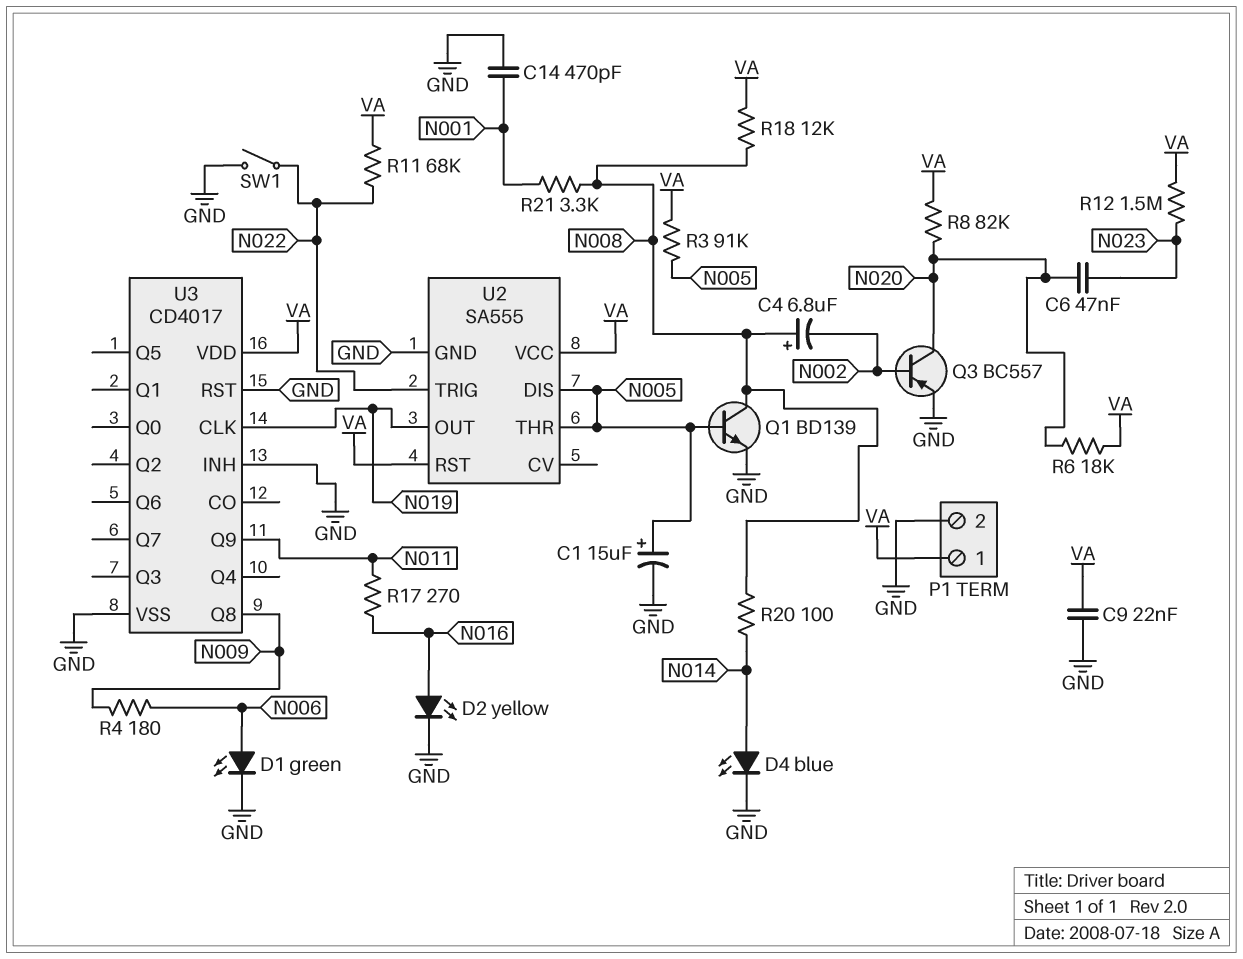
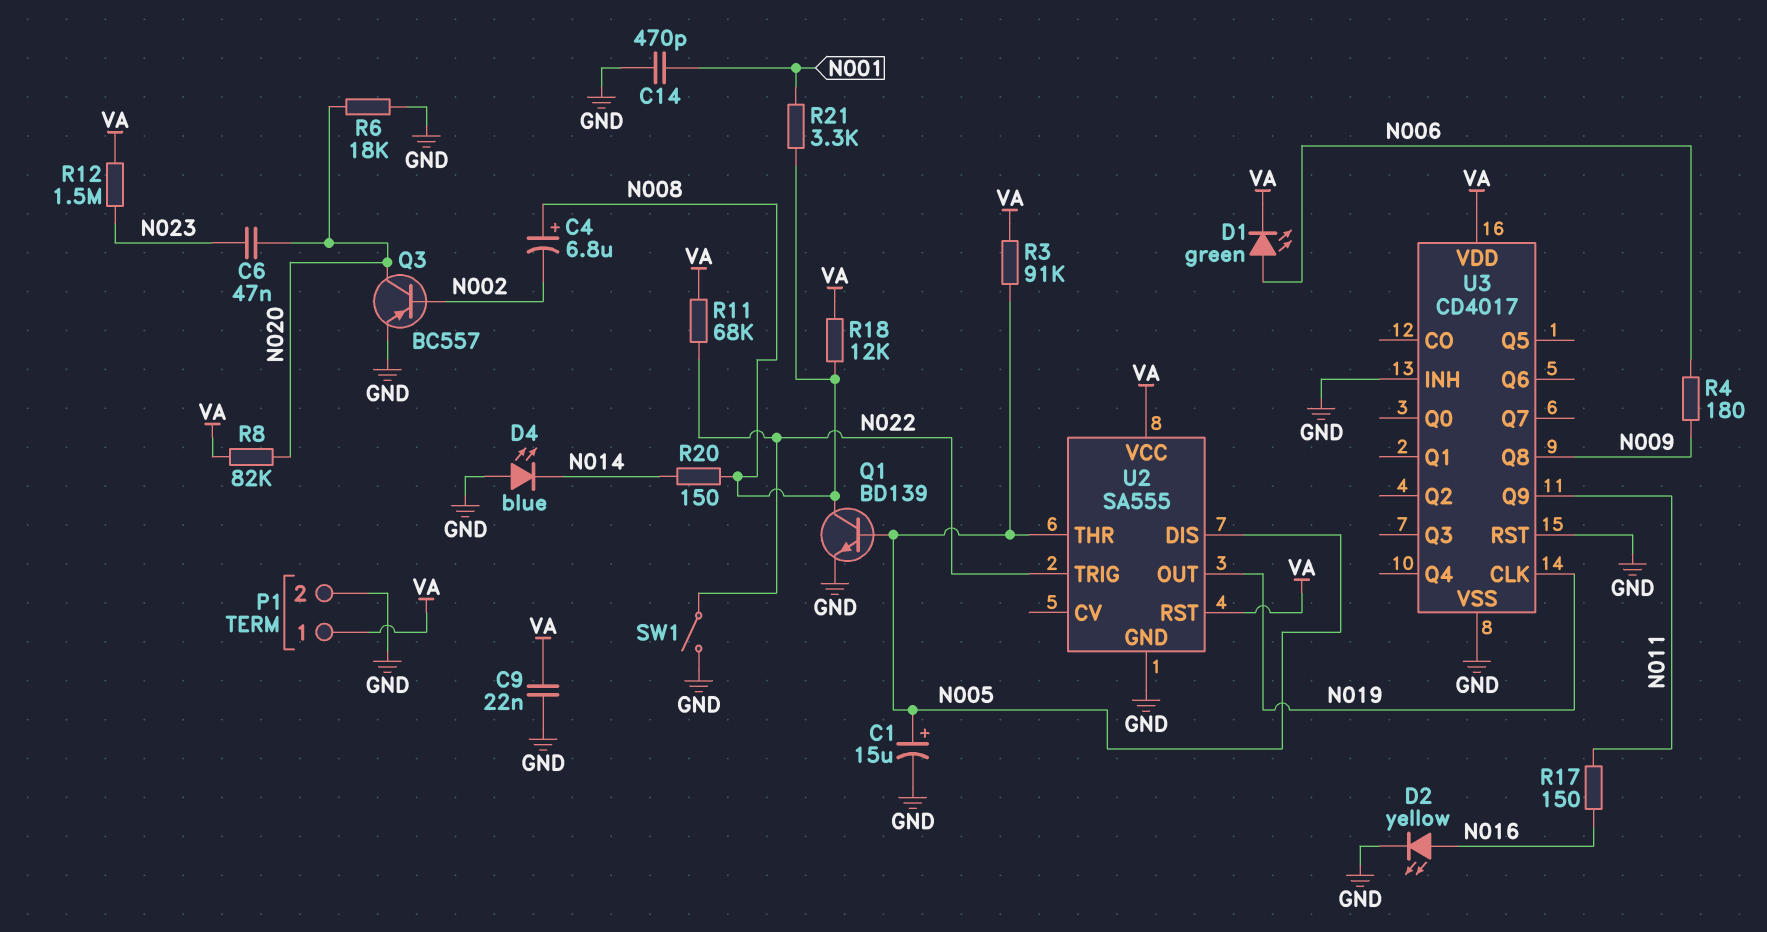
D1: LED green (A N006, K GND) -> LED green (A N006, K VA)
D4: LED blue (A N014, K GND) -> LED blue (A GND, K N014)
R6: 18k (N020, VA) -> 18k (GND, N020)
R17: 270 (N011, N016) -> 150 (N011, N016)
R20: 100 (N008, N014) -> 150 (N008, N014)

